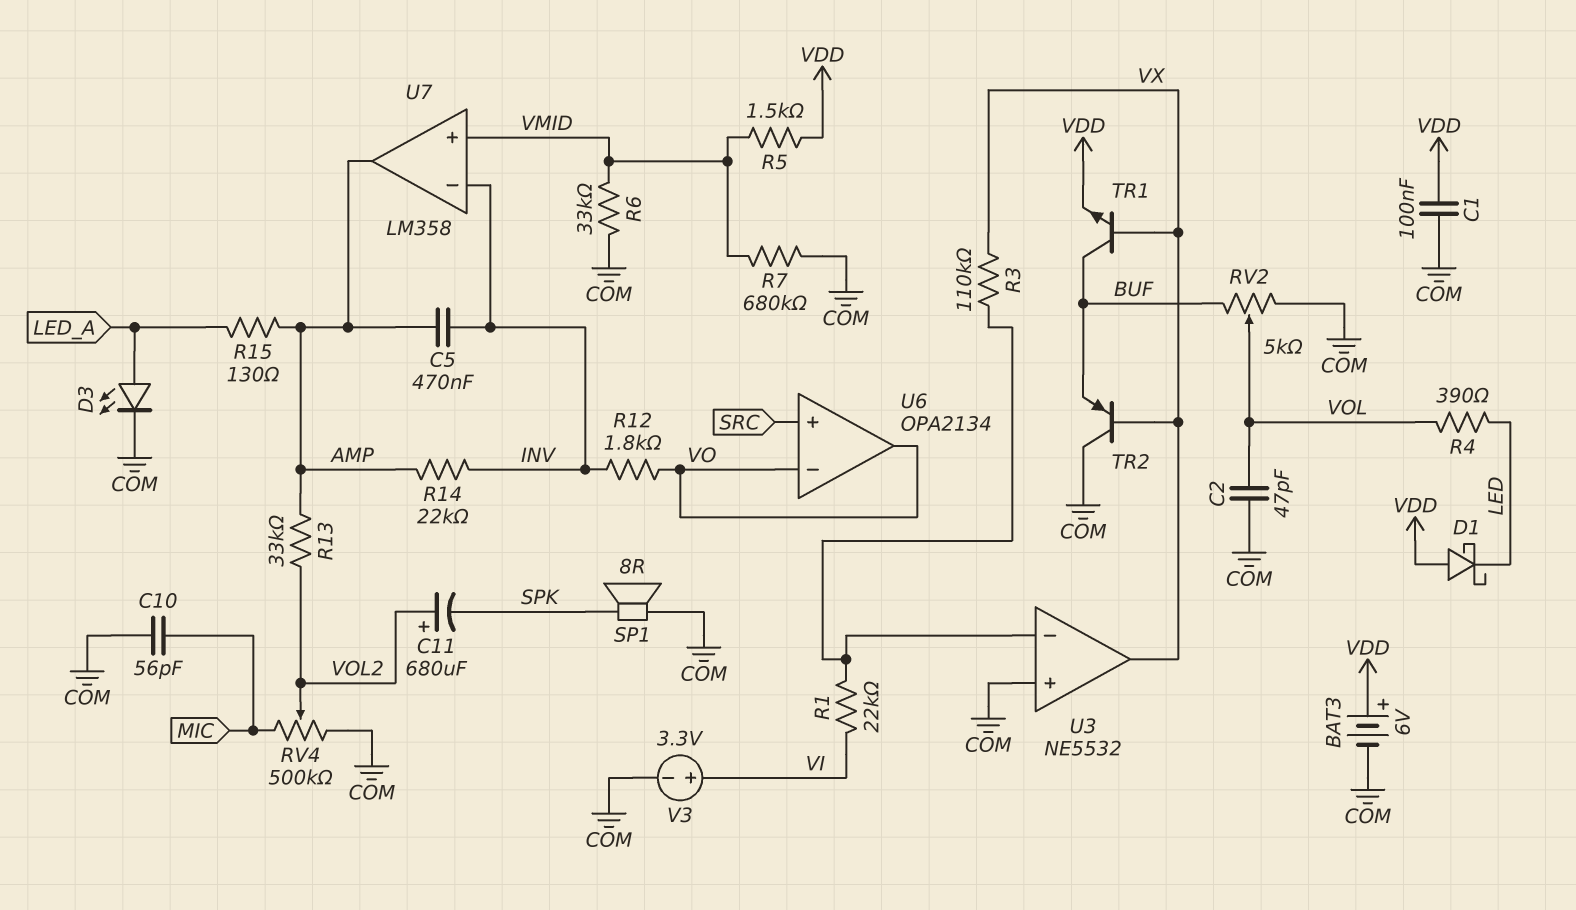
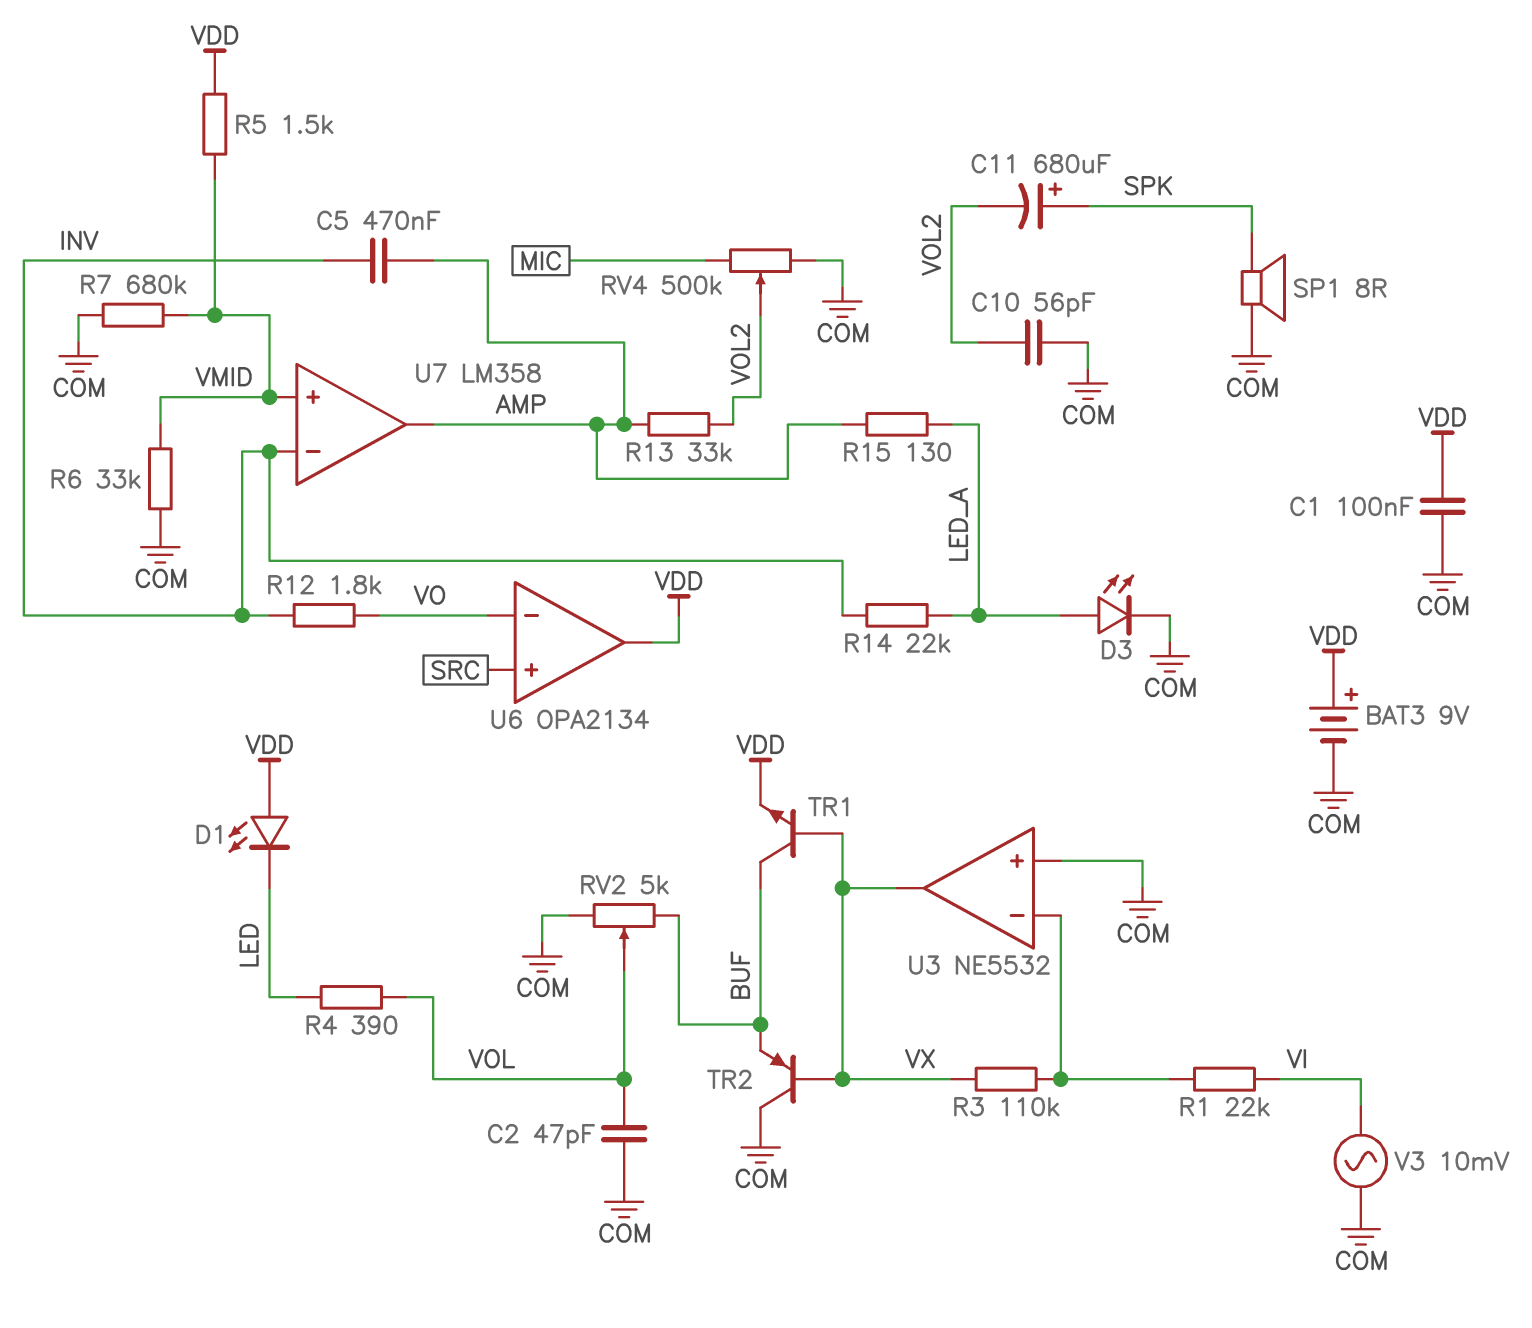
BAT3: 6V (plus VDD, minus COM) -> 9V (plus VDD, minus COM)
C10: 56pF (COM, MIC) -> 56pF (COM, VOL2)
C11: 680uF (plus VOL2, minus SPK) -> 680uF (plus SPK, minus VOL2)
D1: schottky (A VDD, K LED) -> LED (A VDD, K LED)
R14: 22k (AMP, INV) -> 22k (INV, LED_A)
U6 pin out: VO -> VDD
V3: 3.3V (plus VI, minus COM) -> AC 10mV (COM, VI)

